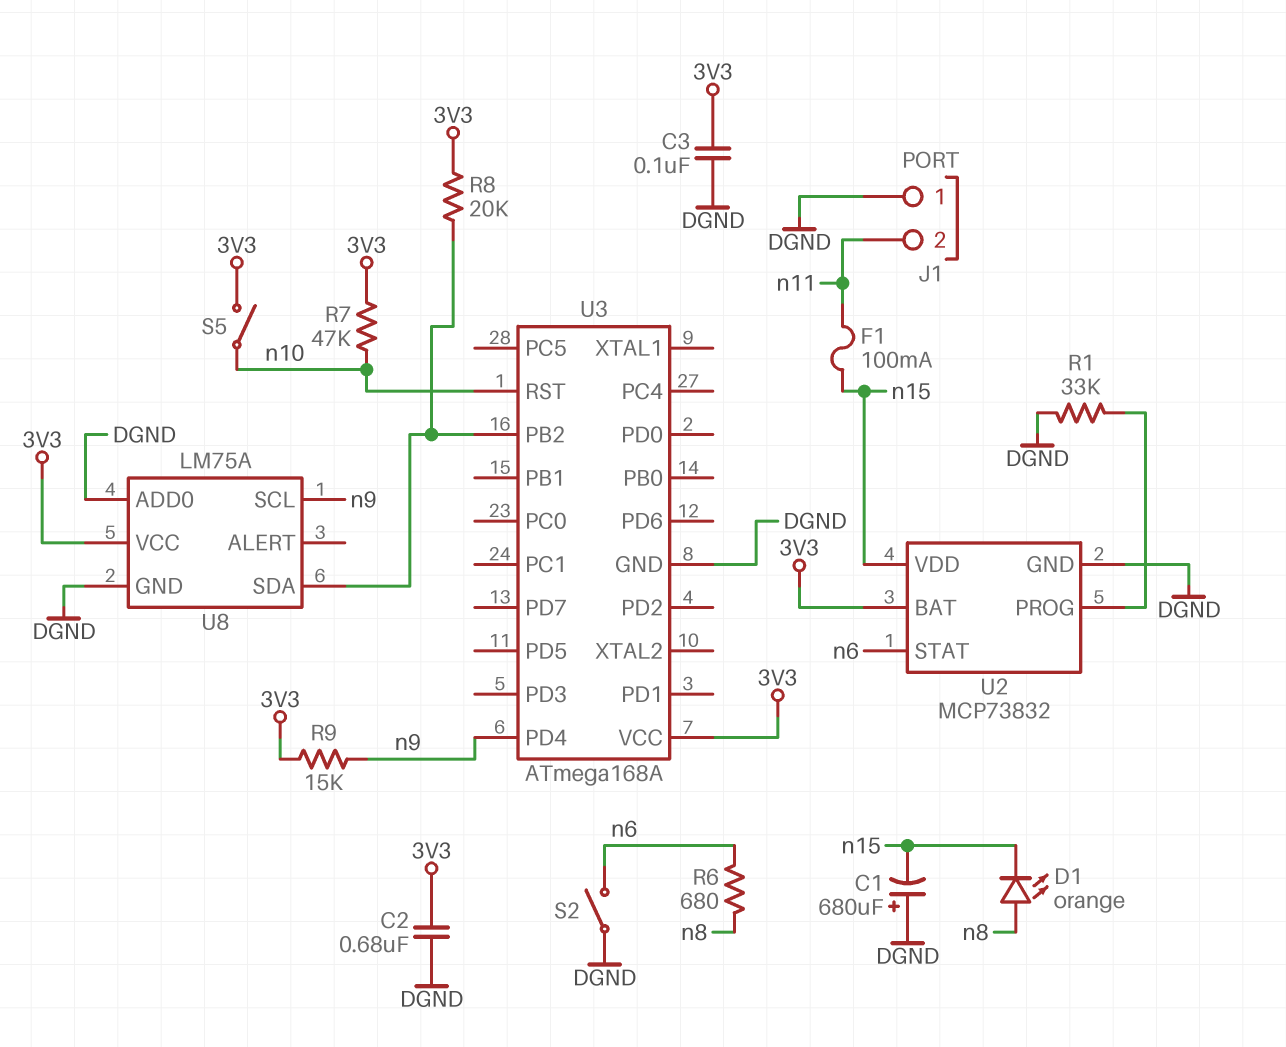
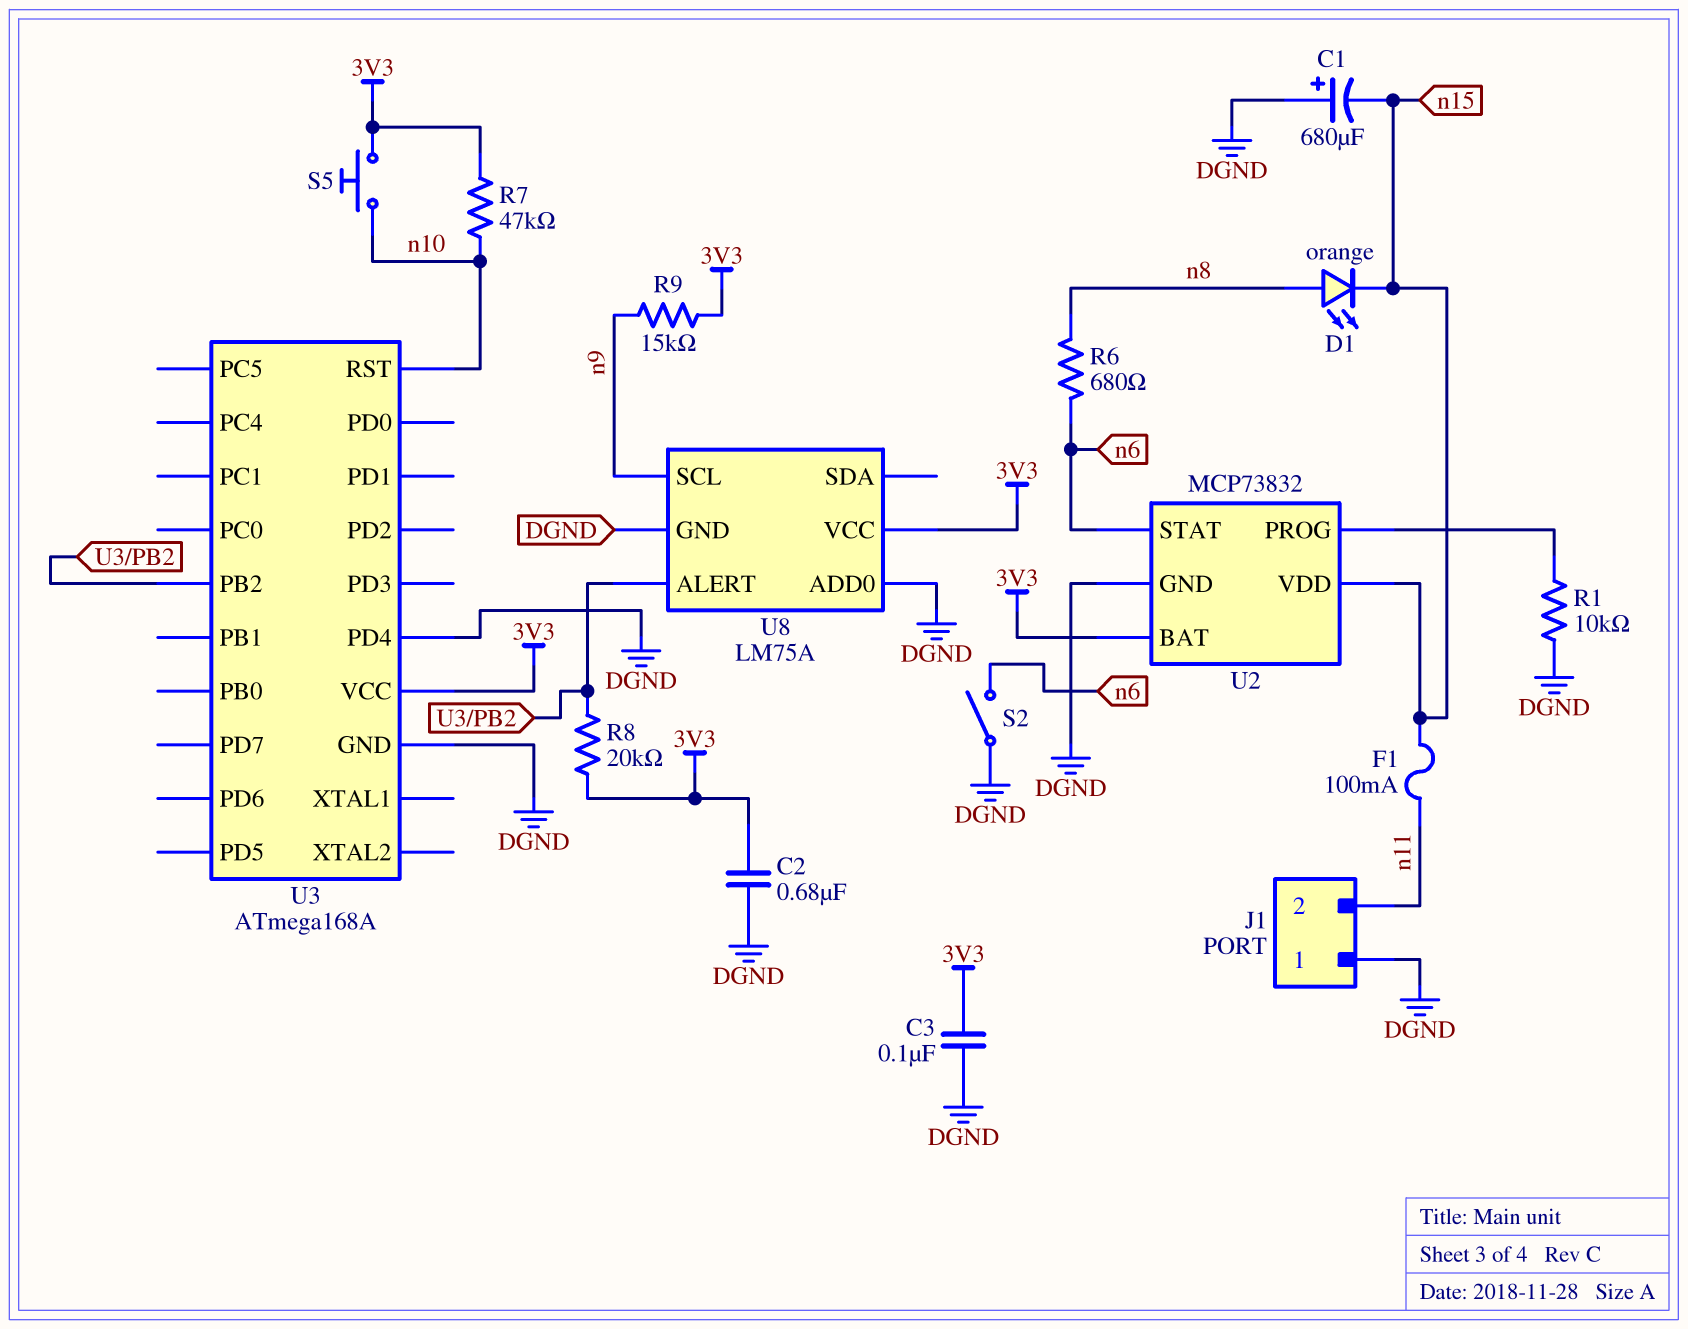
R1: 33k (DGND, U2/PROG) -> 10k (DGND, U2/PROG)
S5: switch (3V3, n10) -> button (3V3, n10)
U3 pin PD4: n9 -> DGND
U8 pin ALERT: none -> U3/PB2
U8 pin SDA: U3/PB2 -> none

